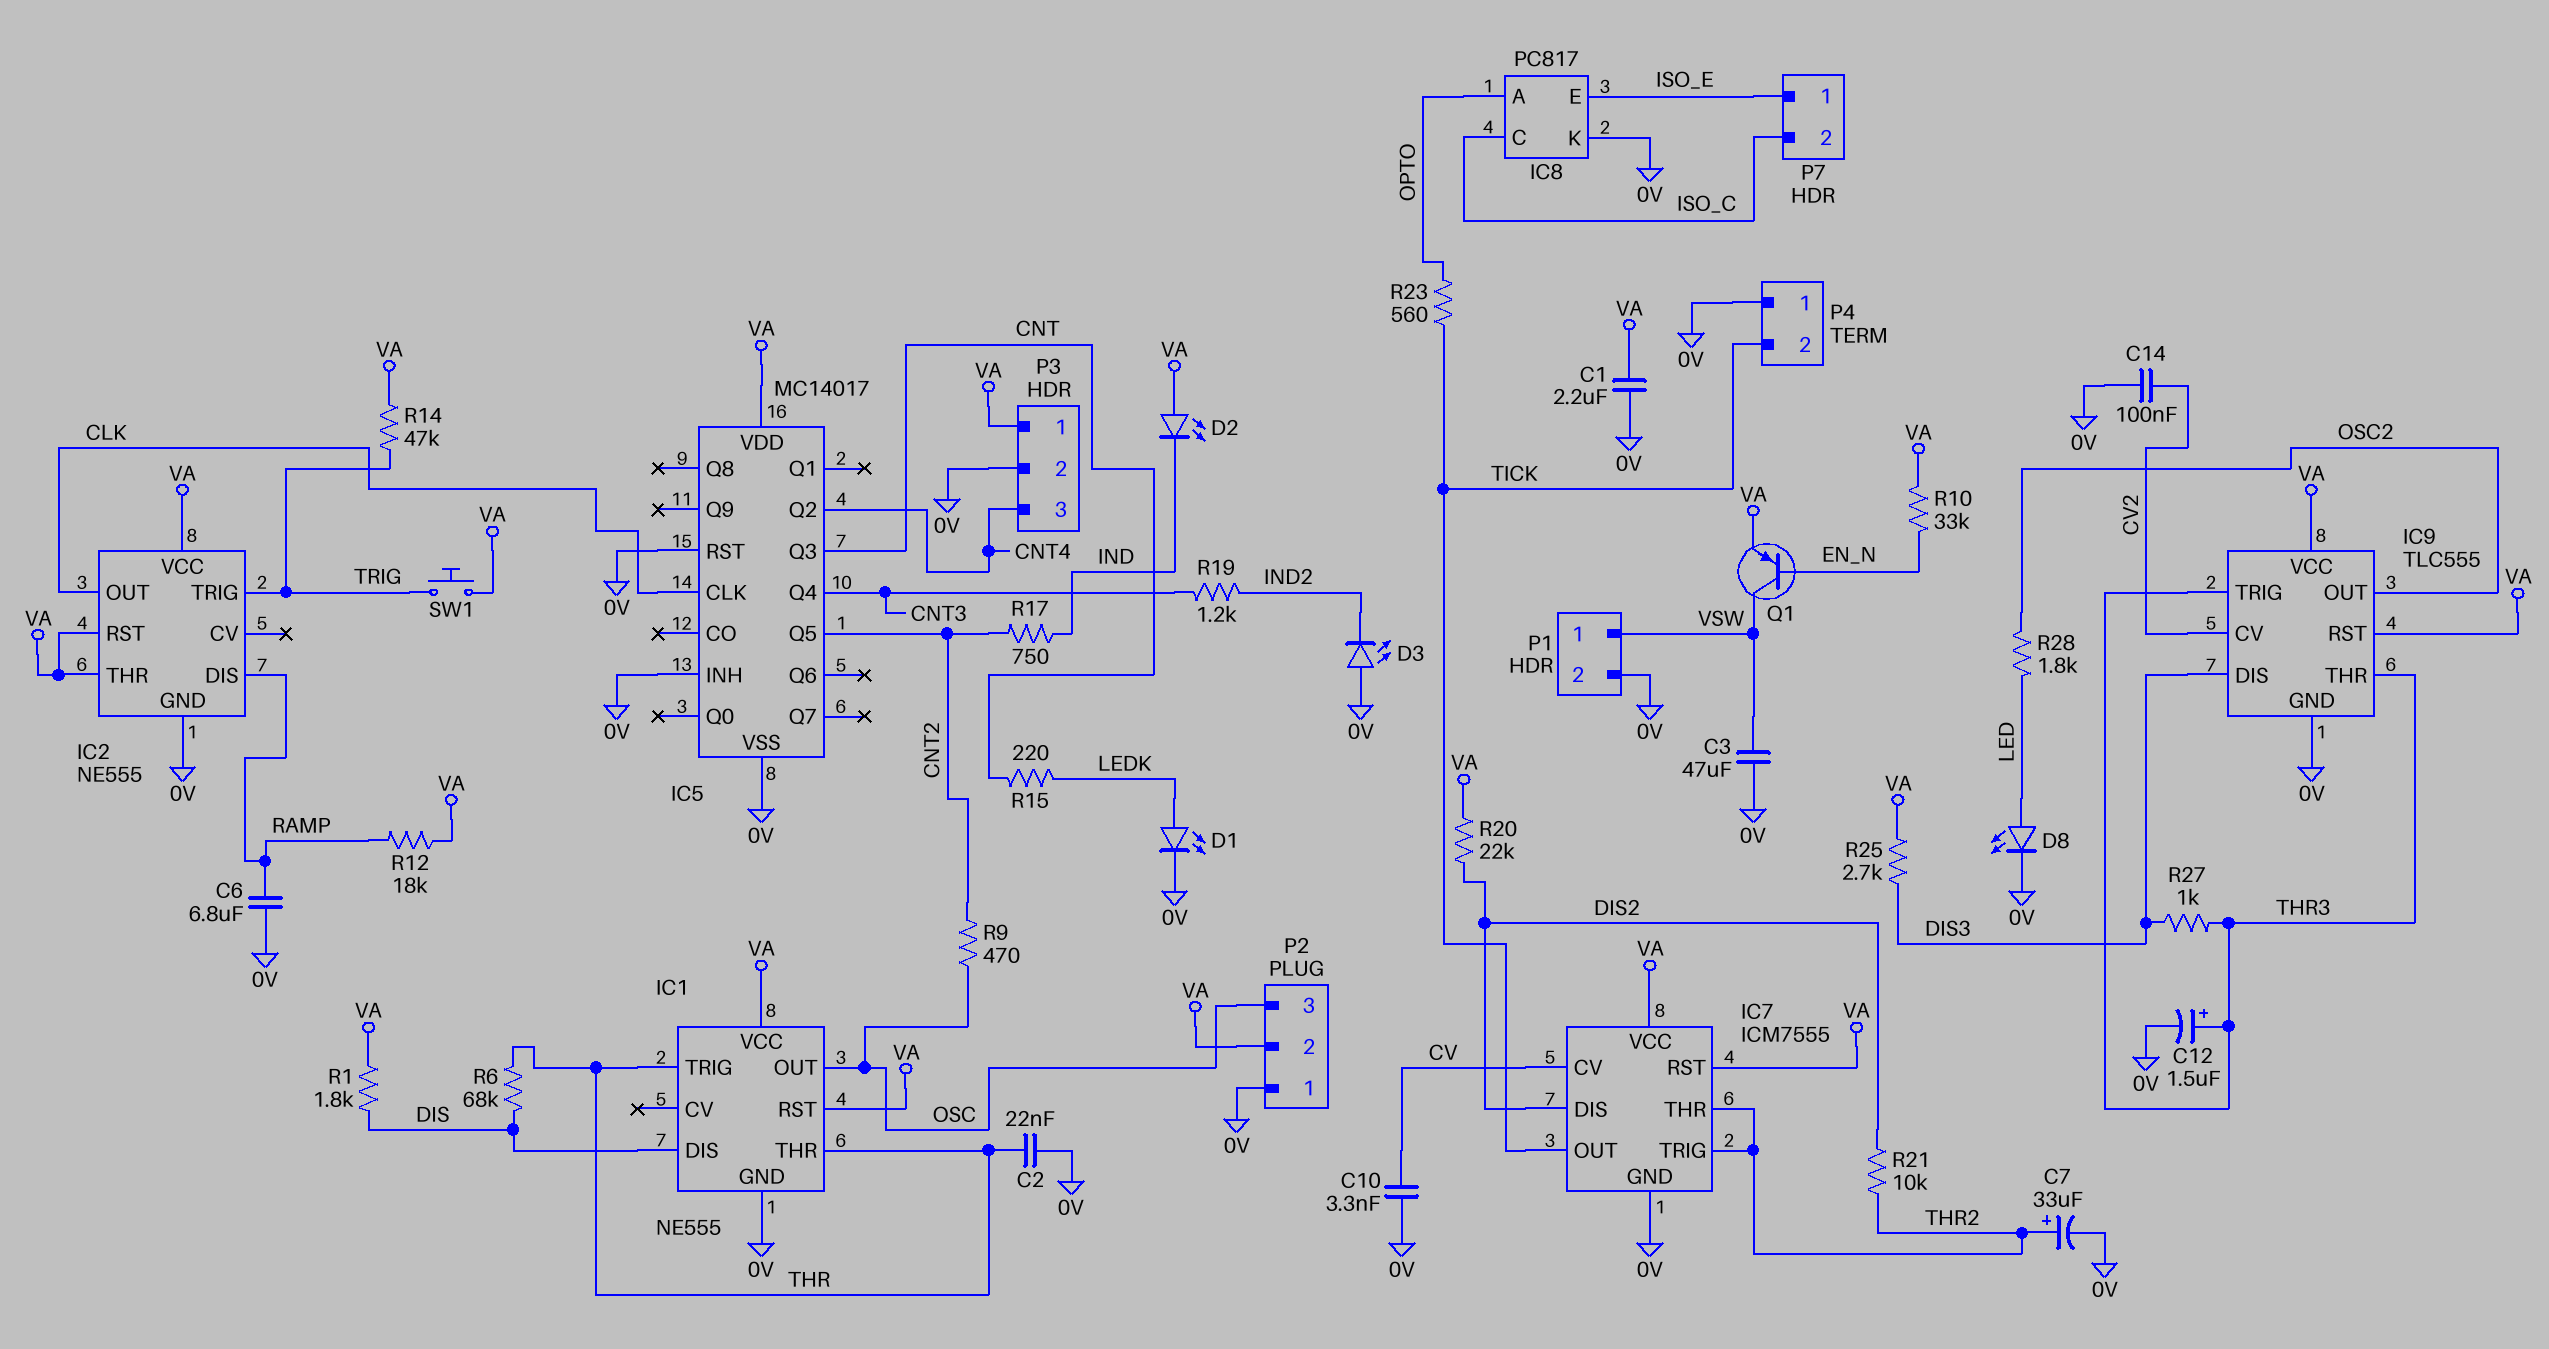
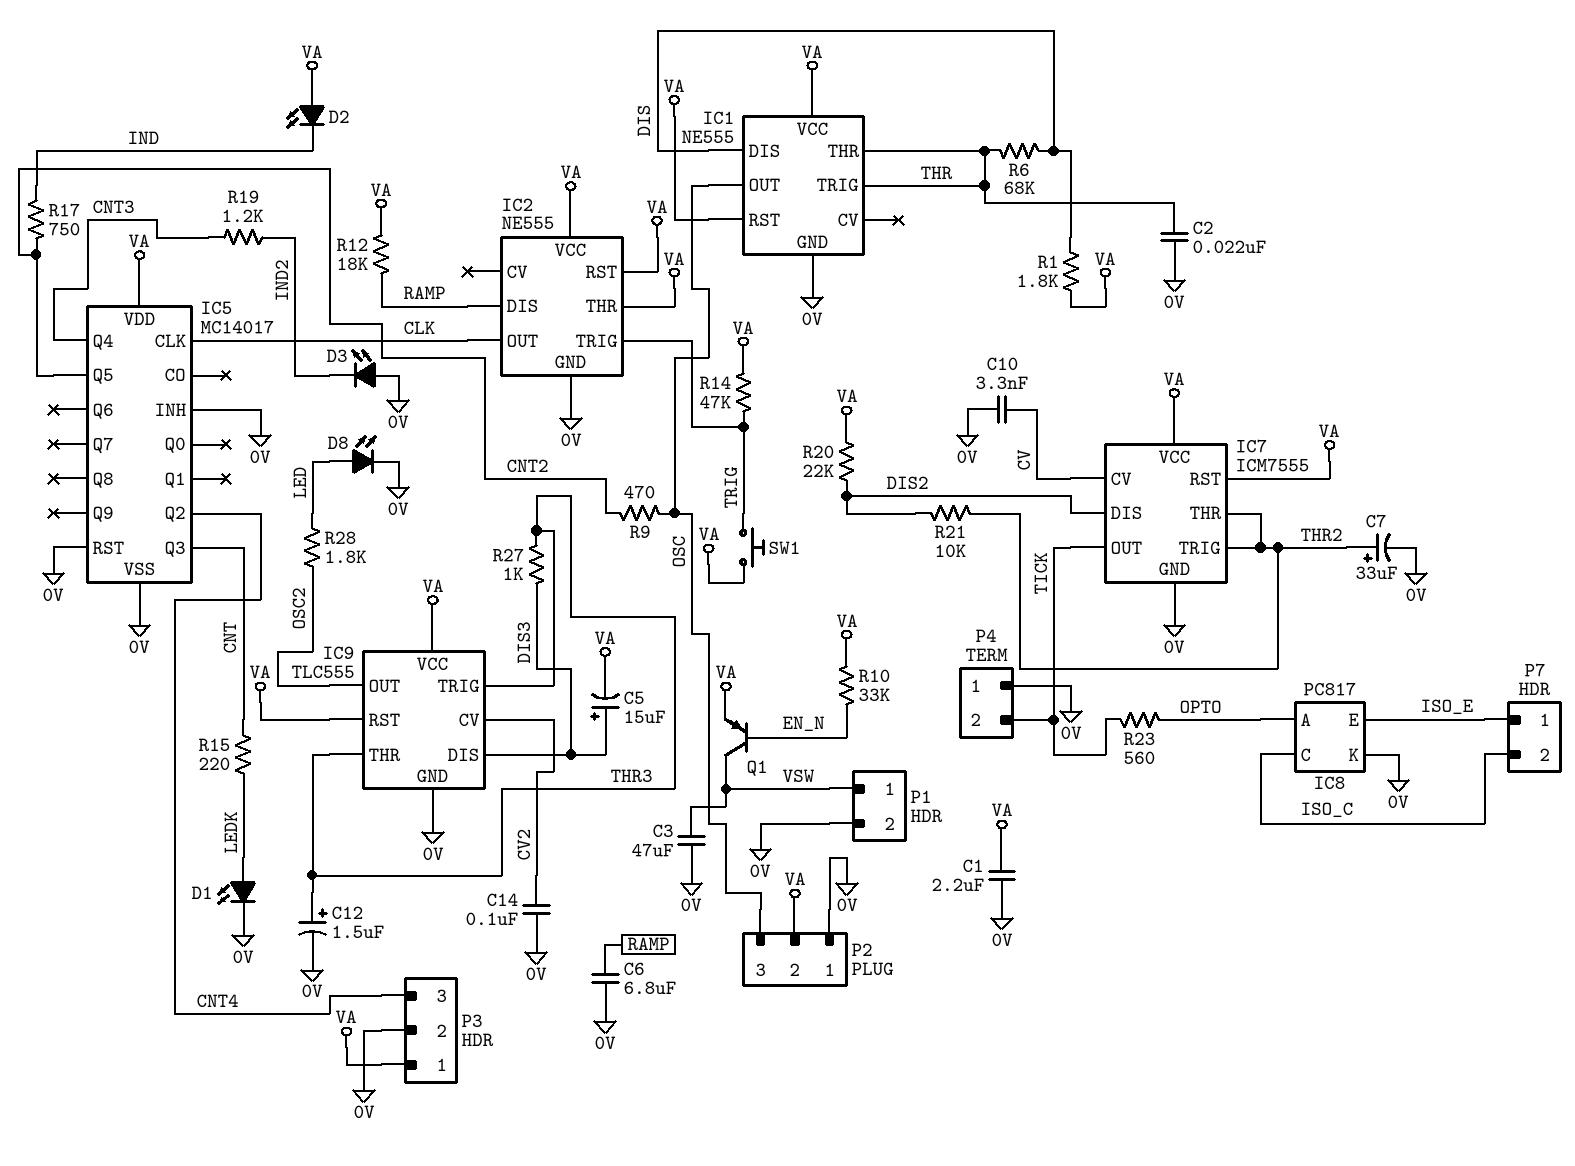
C5: none -> 15uF (plus DIS3, minus VA)
R25: 2.7k (DIS3, VA) -> none

